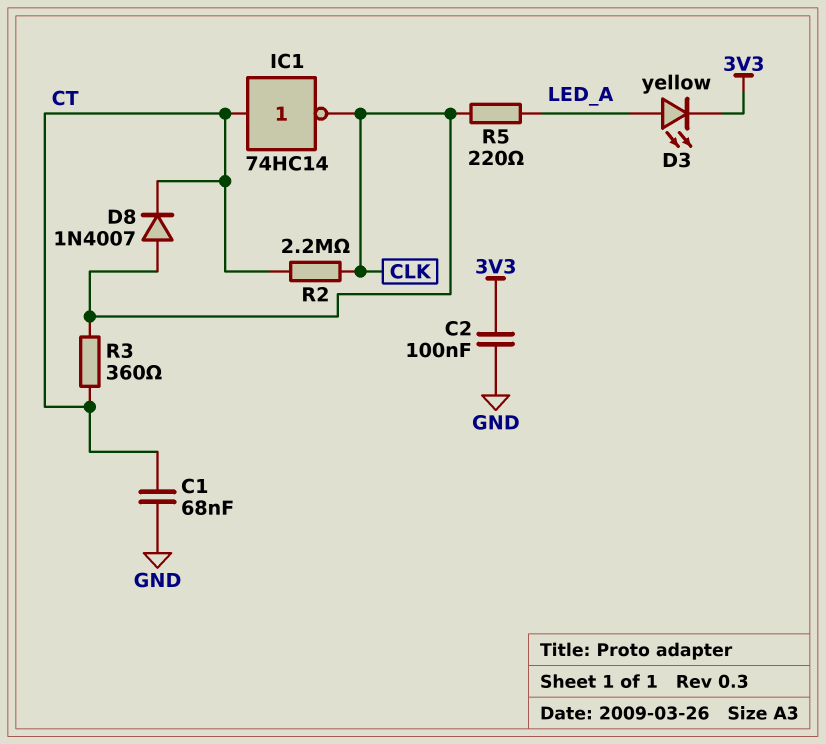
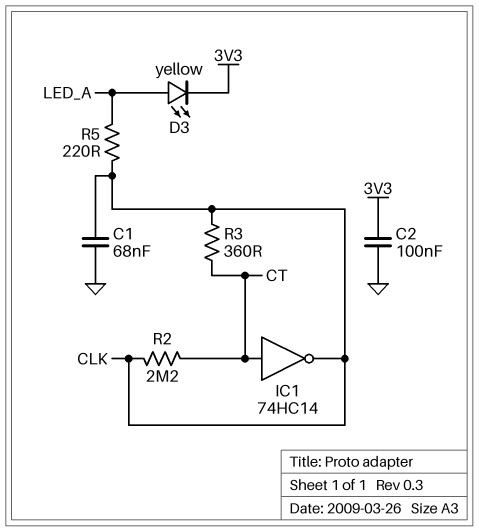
C1: 68nF (CT, GND) -> 68nF (CLK, GND)
D8: diode 1N4007 (A CLK, K CT) -> none

